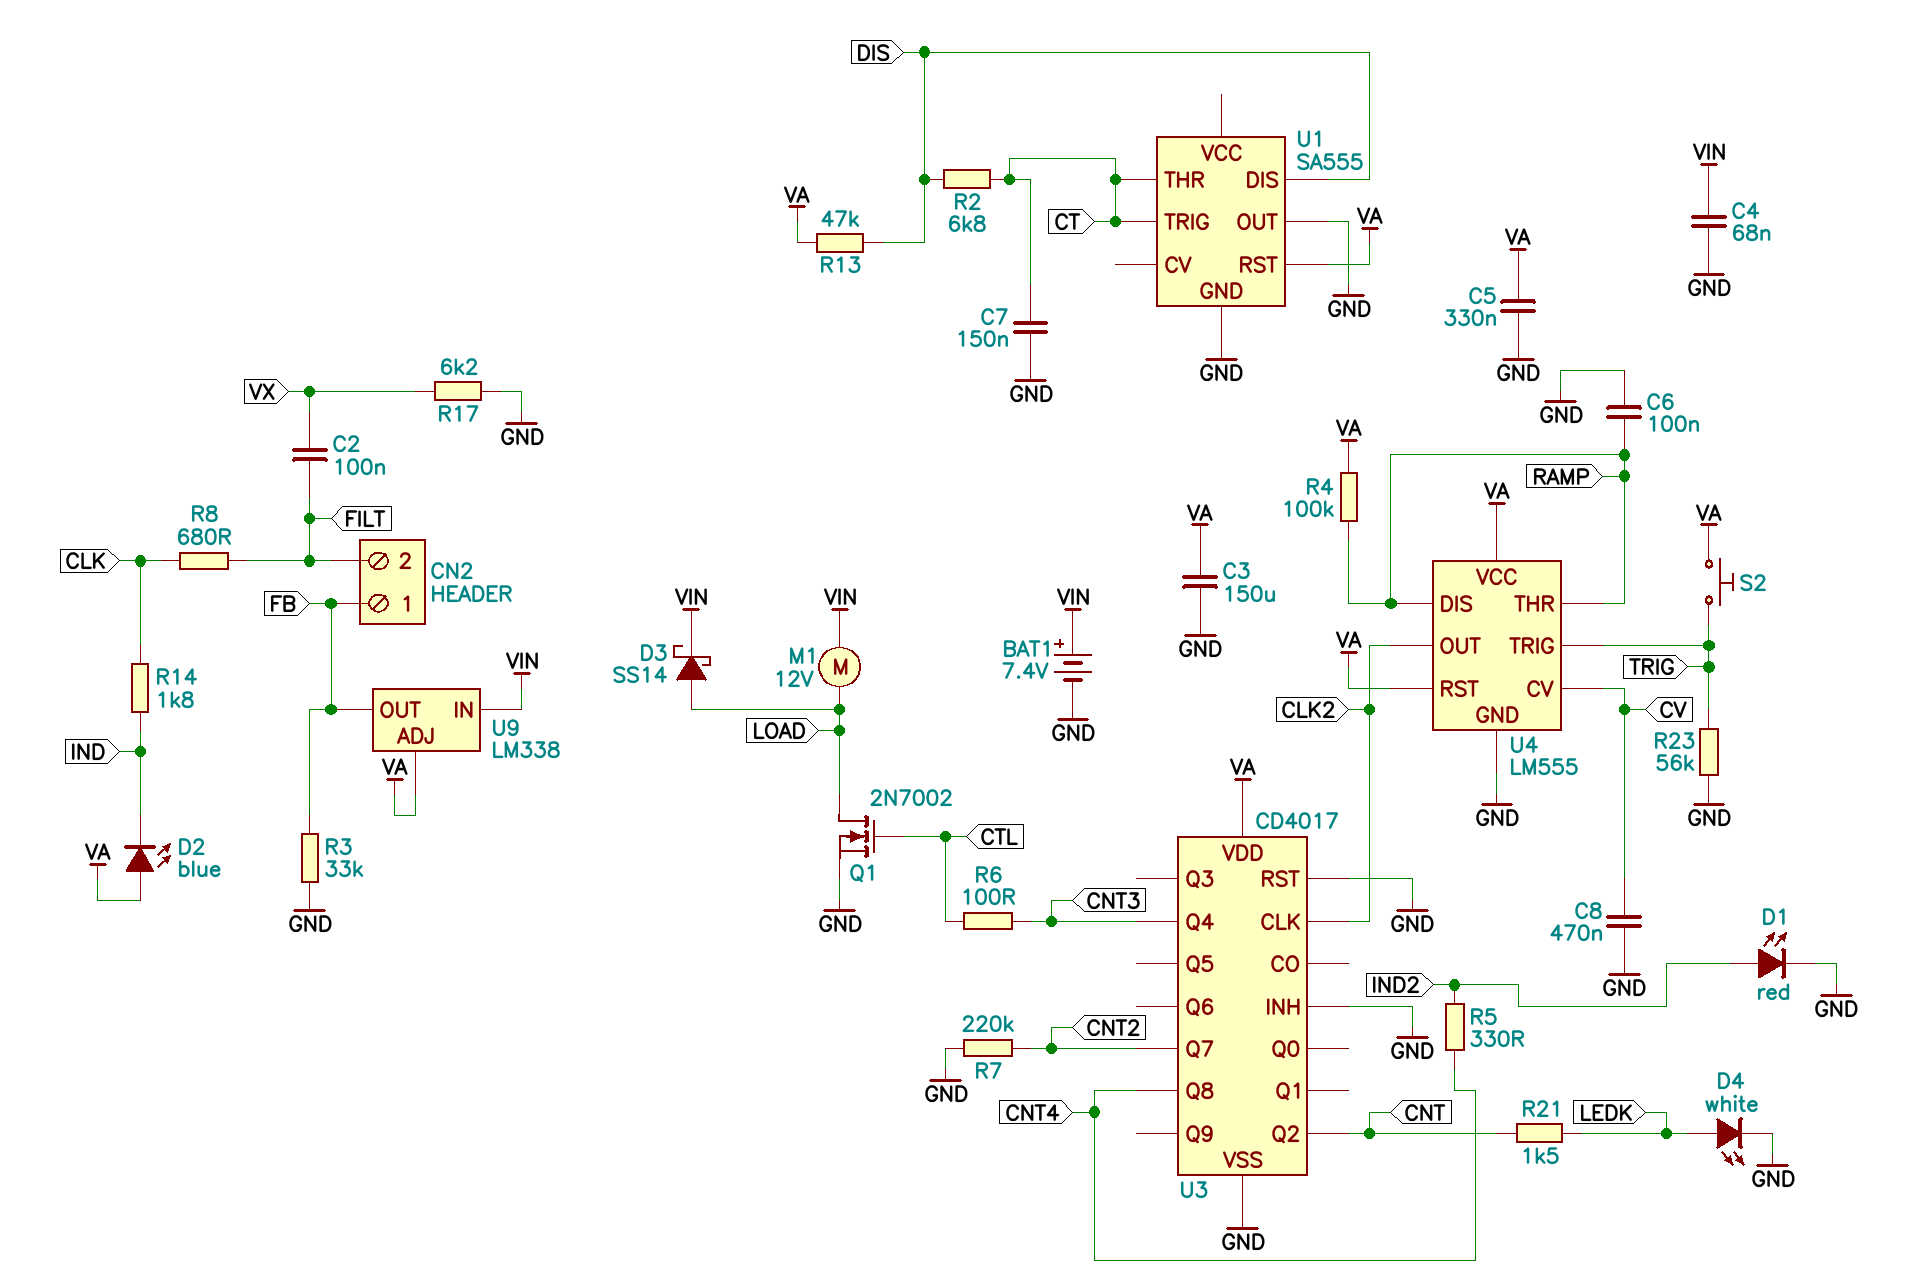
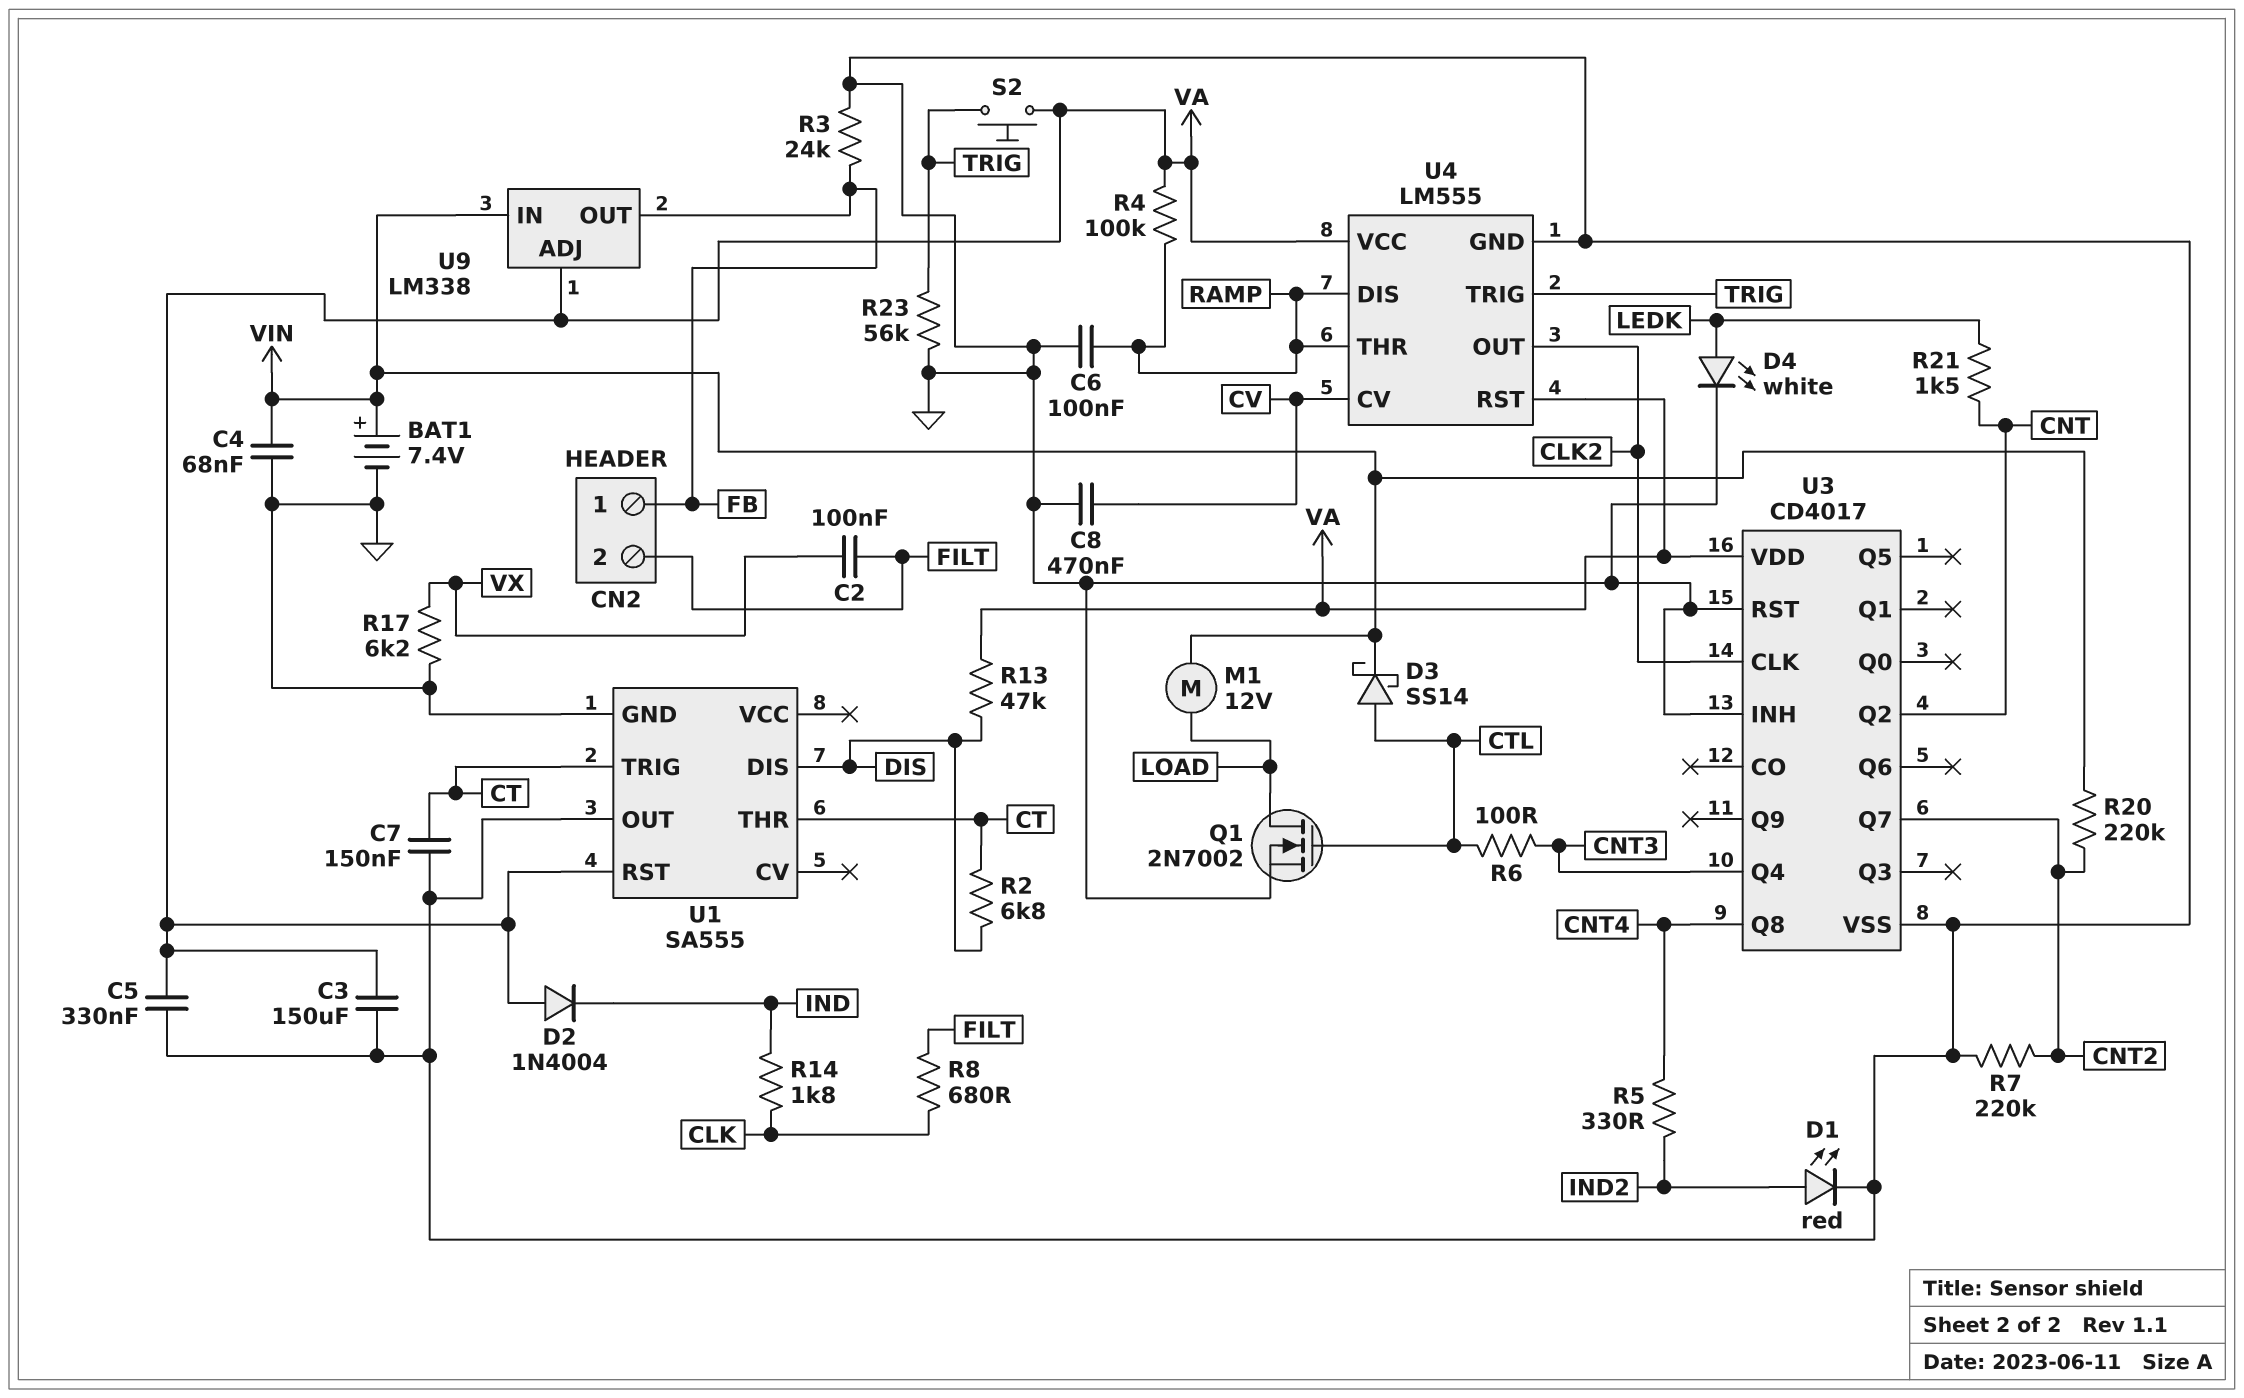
D2: LED blue (A VA, K IND) -> diode 1N4004 (A VA, K IND)
D3: schottky SS14 (A LOAD, K VIN) -> schottky SS14 (A CTL, K VIN)
R3: 33k (FB, GND) -> 24k (FB, GND)
R20: none -> 220k (CNT2, VIN)

